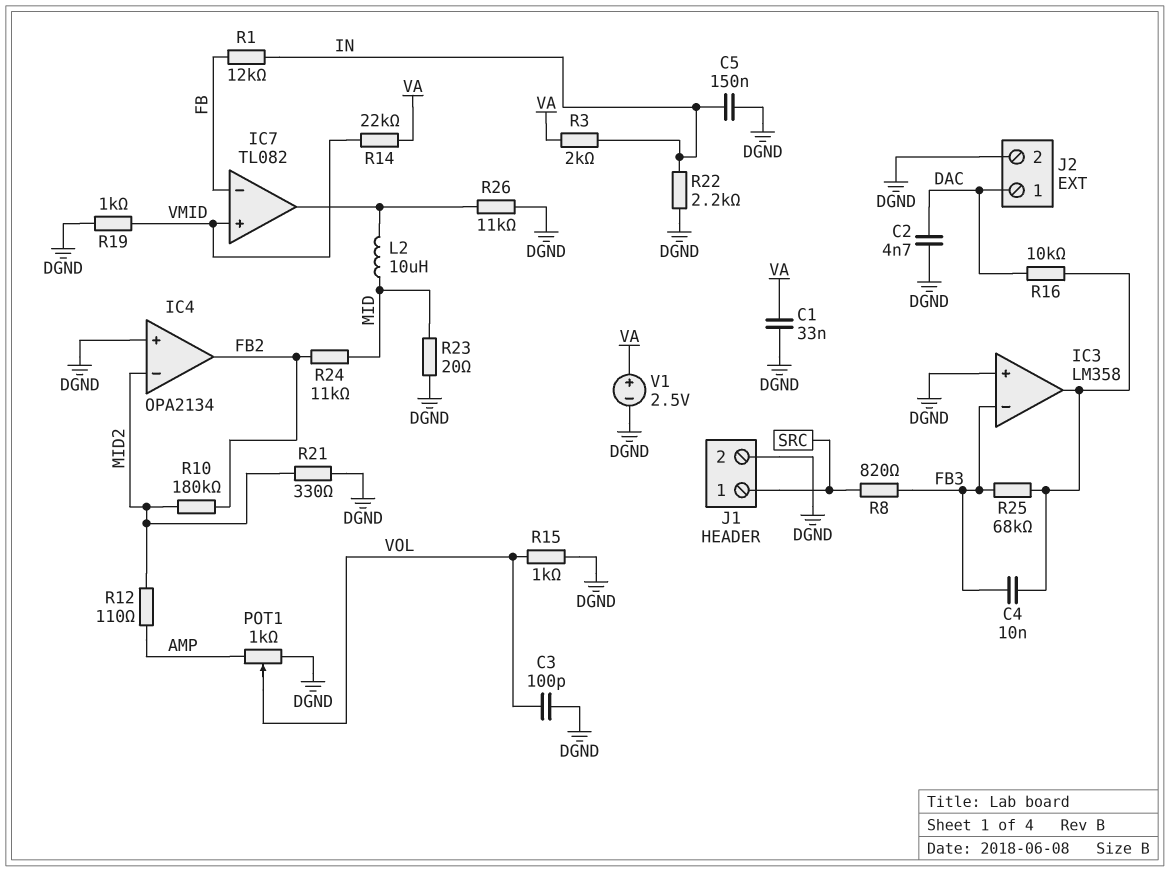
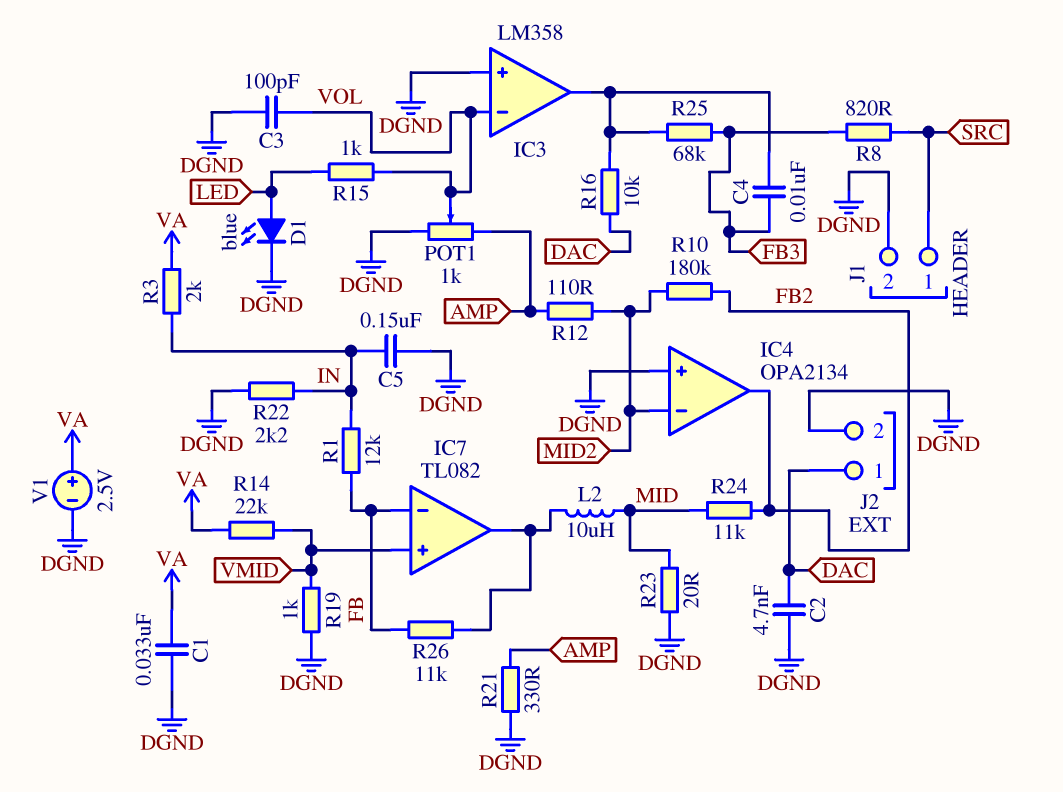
D1: none -> LED blue (A LED, K DGND)
IC3 pin in-: FB3 -> VOL
R15: 1k (DGND, VOL) -> 1k (LED, VOL)
R21: 330 (DGND, MID2) -> 330 (AMP, DGND)
R26: 11k (DGND, IC7/out) -> 11k (FB, IC7/out)

